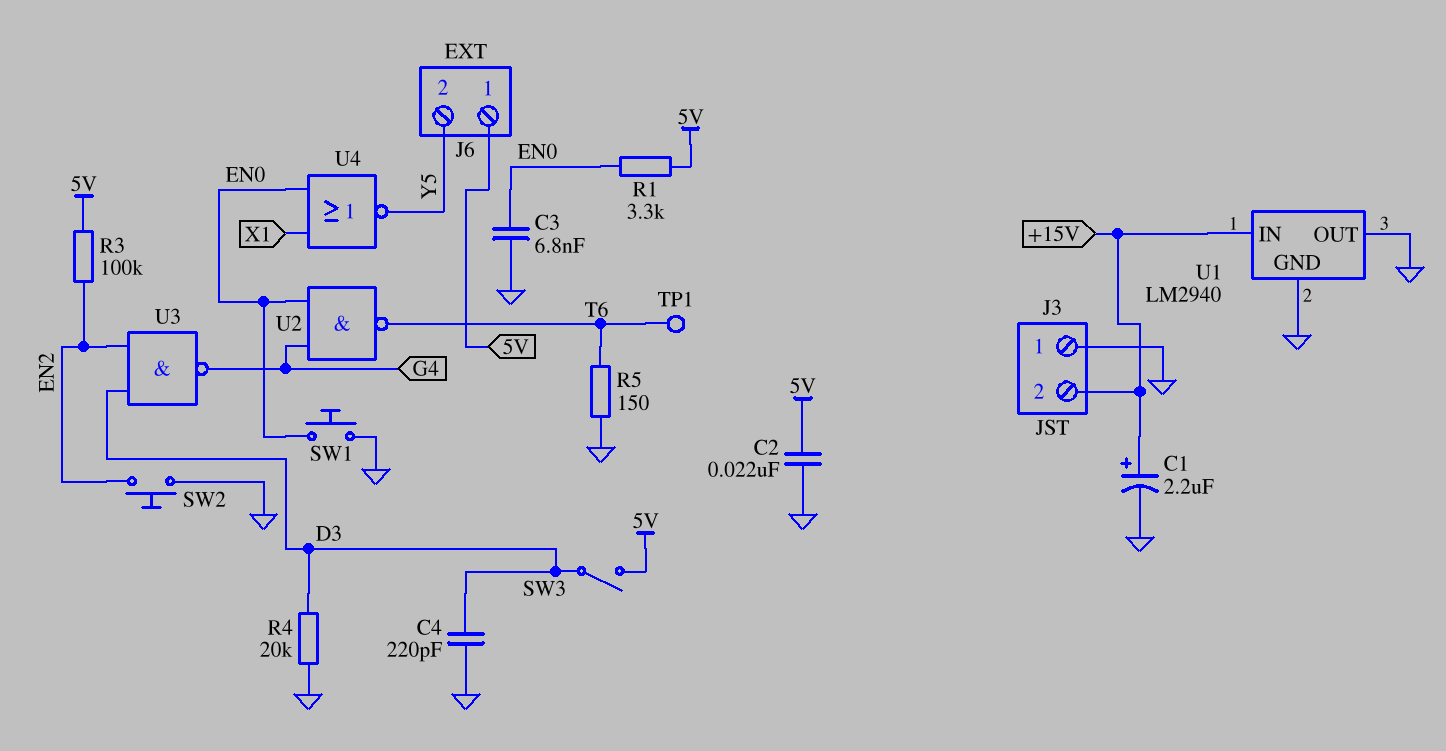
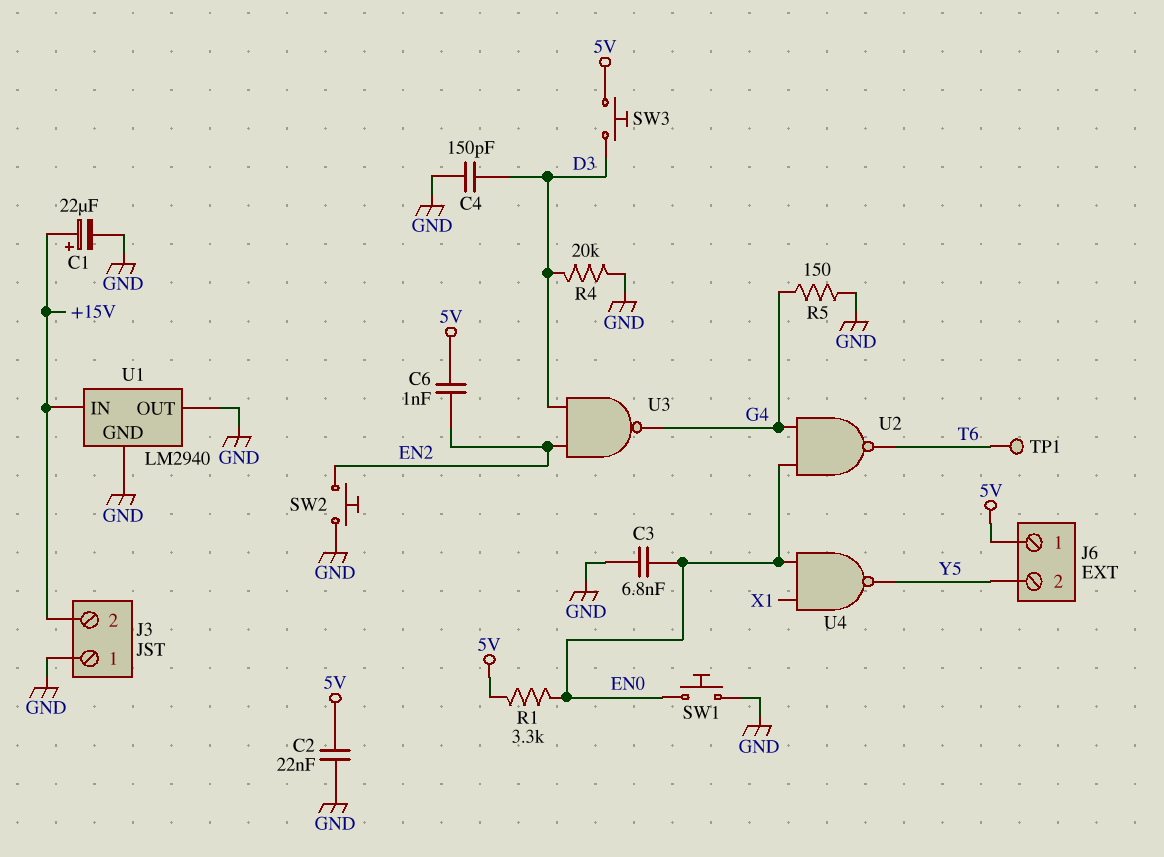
C1: 2.2uF (plus +15V, minus GND) -> 22uF (plus +15V, minus GND)
C4: 220pF (D3, GND) -> 150pF (D3, GND)
C6: none -> 1nF (5V, EN2)
R3: 100k (5V, EN2) -> none
R5: 150 (GND, T6) -> 150 (G4, GND)
SW3: switch (5V, D3) -> button (5V, D3)
U4: NOR (in EN0, in X1, out Y5) -> NAND (in EN0, in X1, out Y5)

